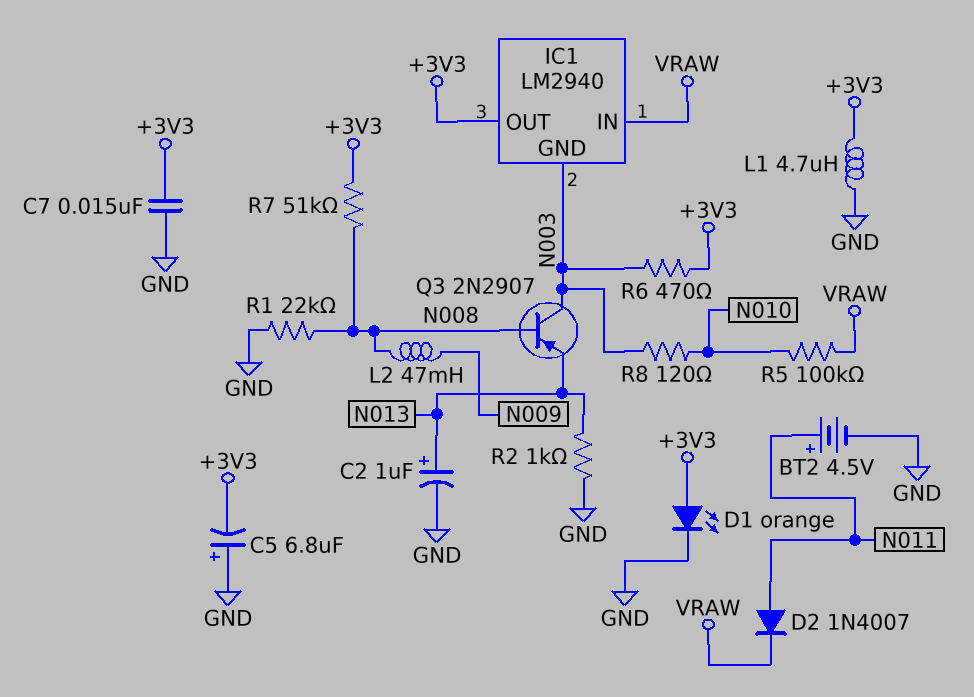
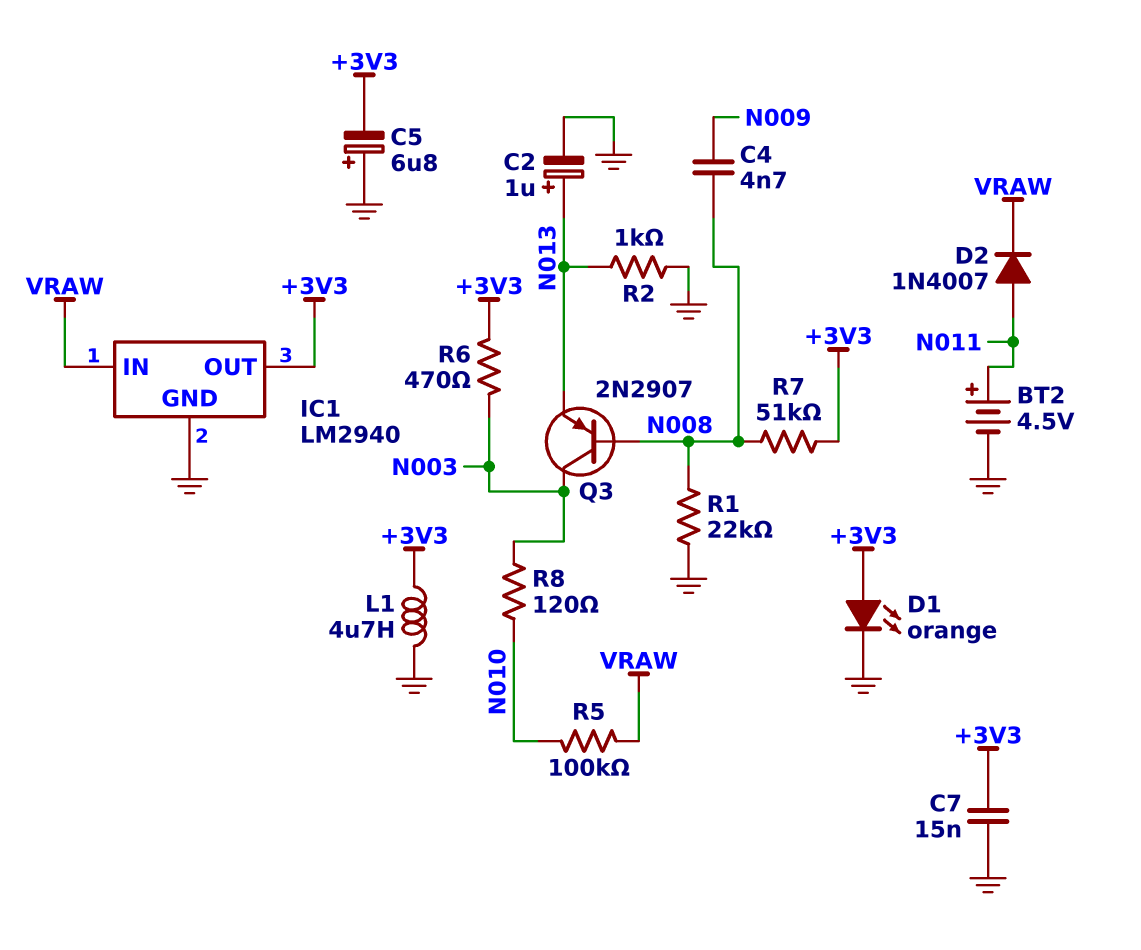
C4: none -> 4.7nF (N008, N009)
IC1 pin GND: N003 -> GND
L2: 47mH (N008, N009) -> none

